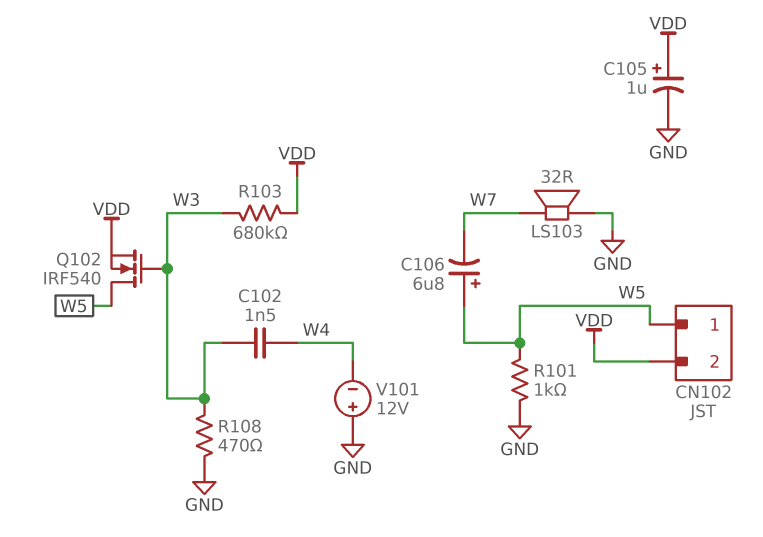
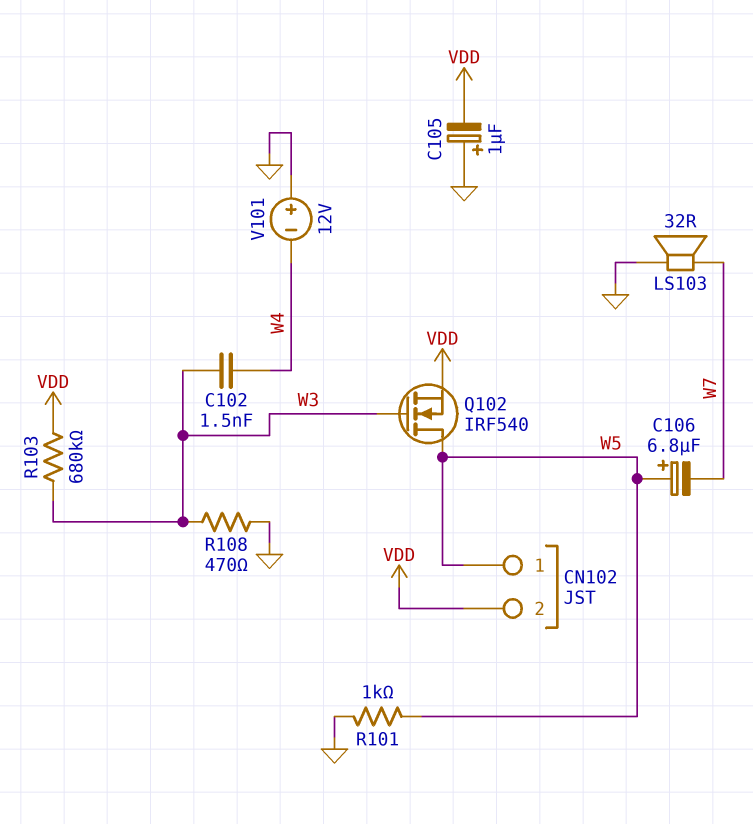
C105: 1uF (plus VDD, minus GND) -> 1uF (plus GND, minus VDD)

